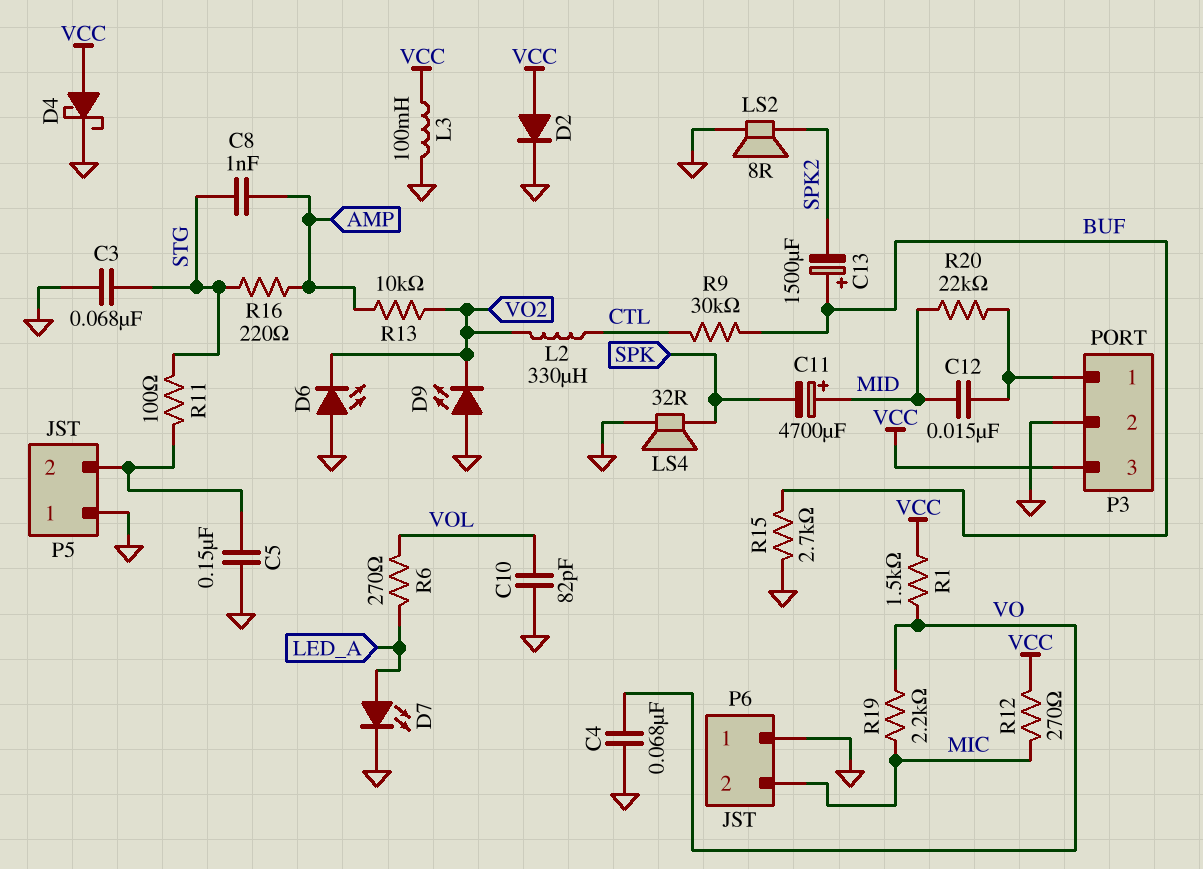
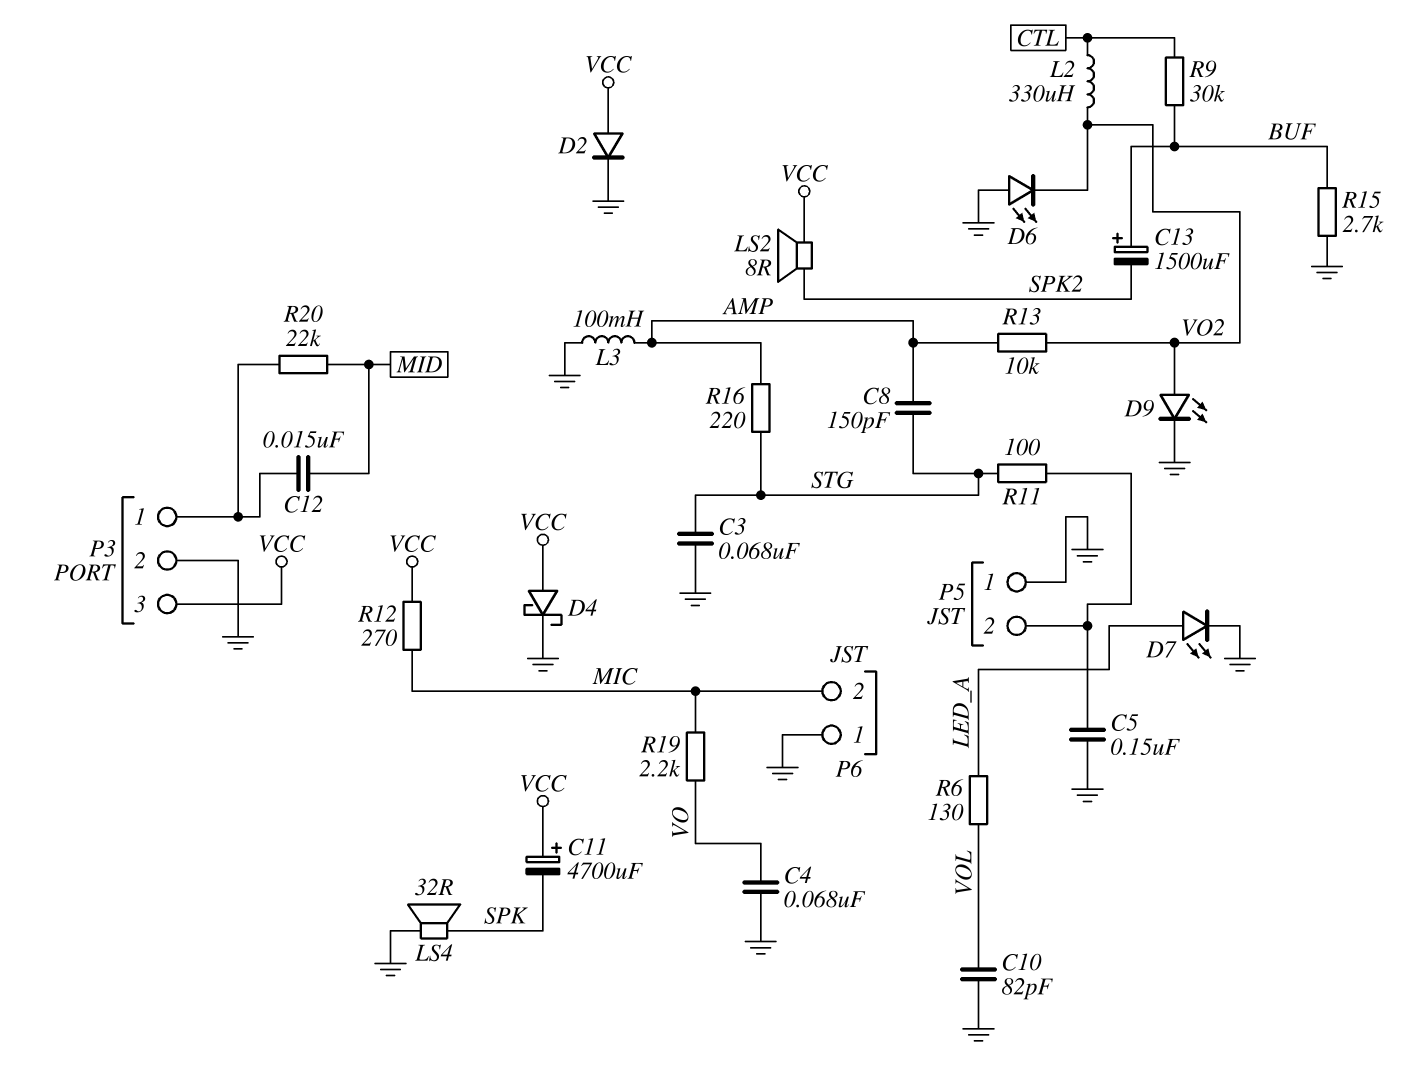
C8: 1nF (AMP, STG) -> 150pF (AMP, STG)
C11: 4700uF (plus MID, minus SPK) -> 4700uF (plus VCC, minus SPK)
D9: LED (A GND, K VO2) -> LED (A VO2, K GND)
L3: 100mH (GND, VCC) -> 100mH (AMP, GND)
LS2: speaker 8R (GND, SPK2) -> speaker 8R (SPK2, VCC)
R1: 1.5k (VCC, VO) -> none
R6: 270 (LED_A, VOL) -> 130 (LED_A, VOL)

